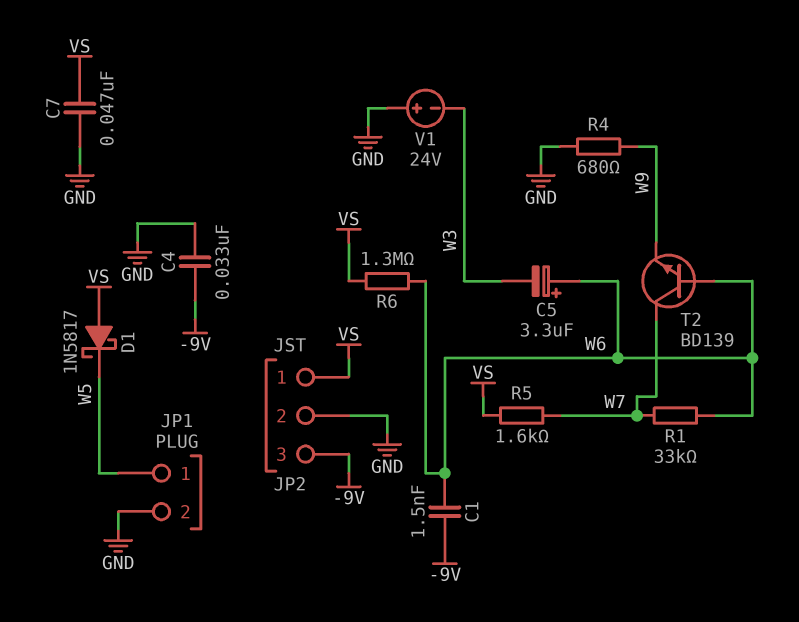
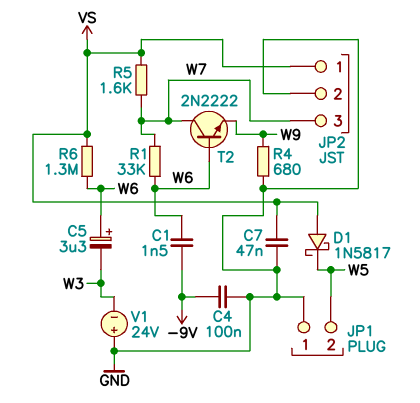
C4: 33nF (-9V, GND) -> 100nF (-9V, GND)
JP1 pin 1: W5 -> GND
JP1 pin 2: GND -> W5
JP2 pin 3: -9V -> W7
T2: NPN BD139 (B W6, C W7, E W9) -> NPN 2N2222 (B W6, C W7, E W9)

